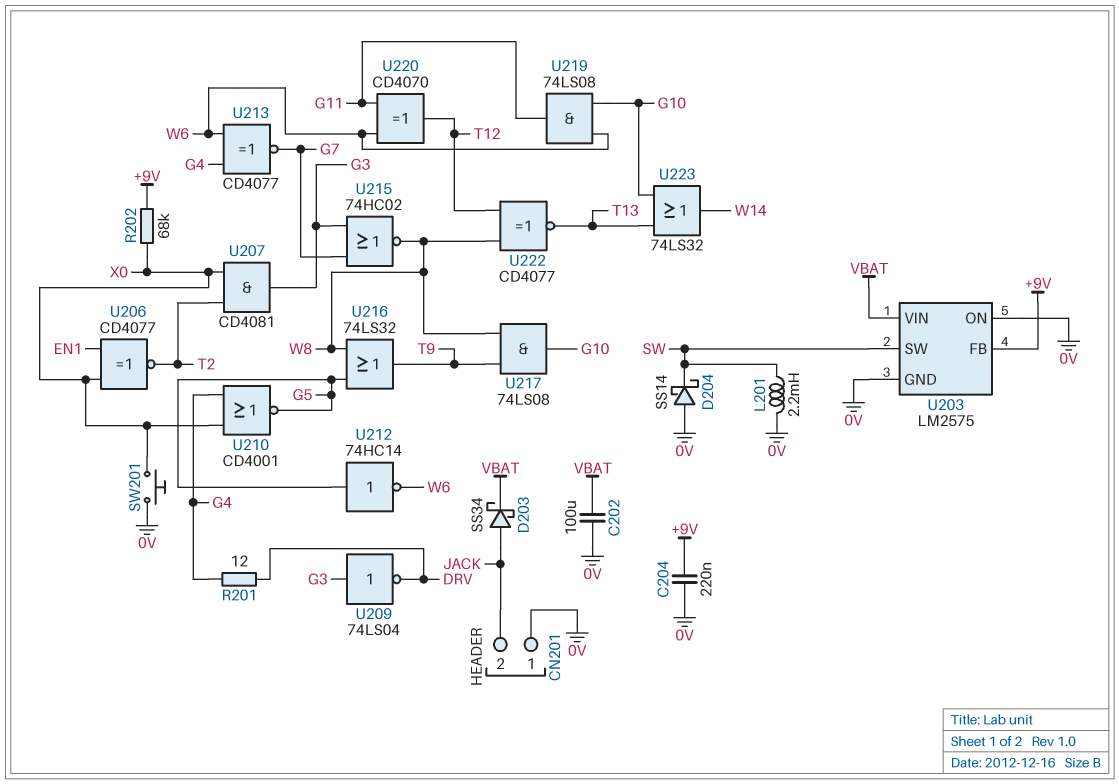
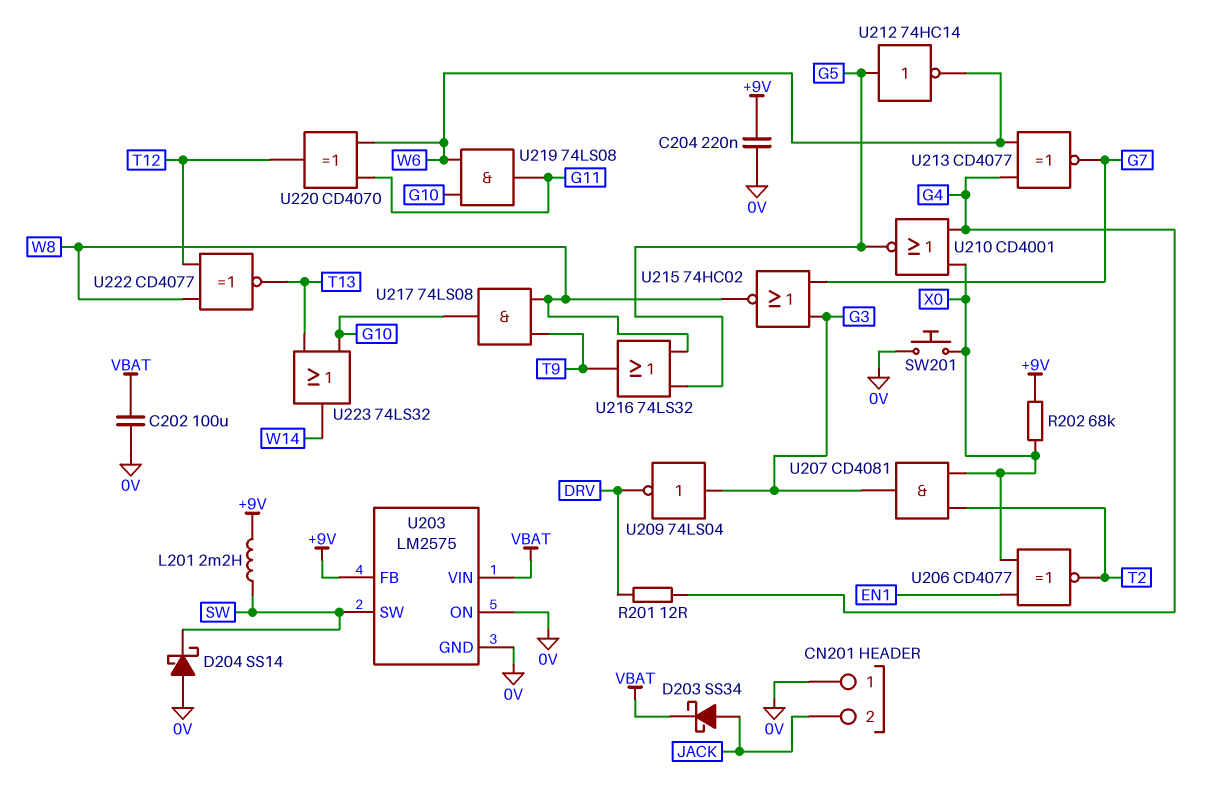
L201: 2.2mH (0V, SW) -> 2.2mH (+9V, SW)

